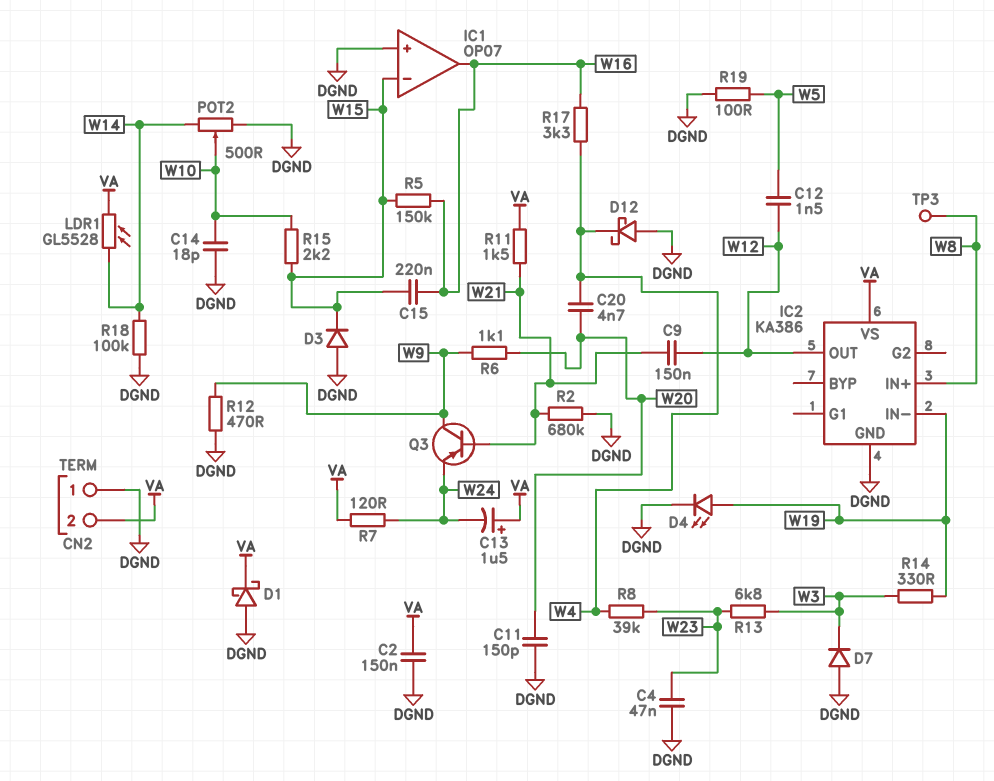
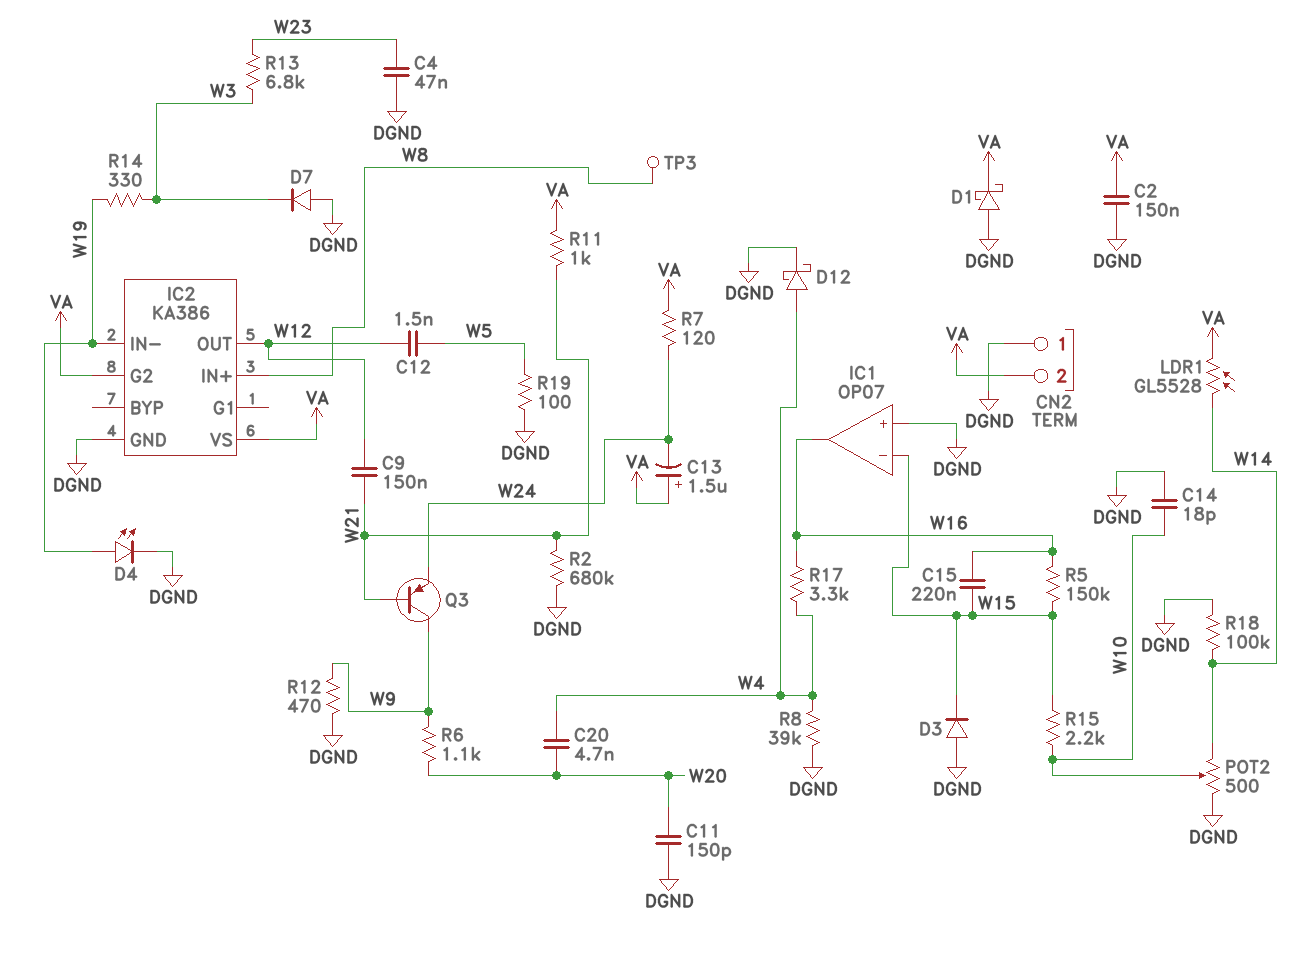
D12: schottky (A DGND, K W4) -> schottky (A W4, K DGND)
IC2 pin G2: none -> VA
R8: 39k (W4, W23) -> 39k (DGND, W4)
R11: 1.5k (VA, W21) -> 1k (VA, W21)

